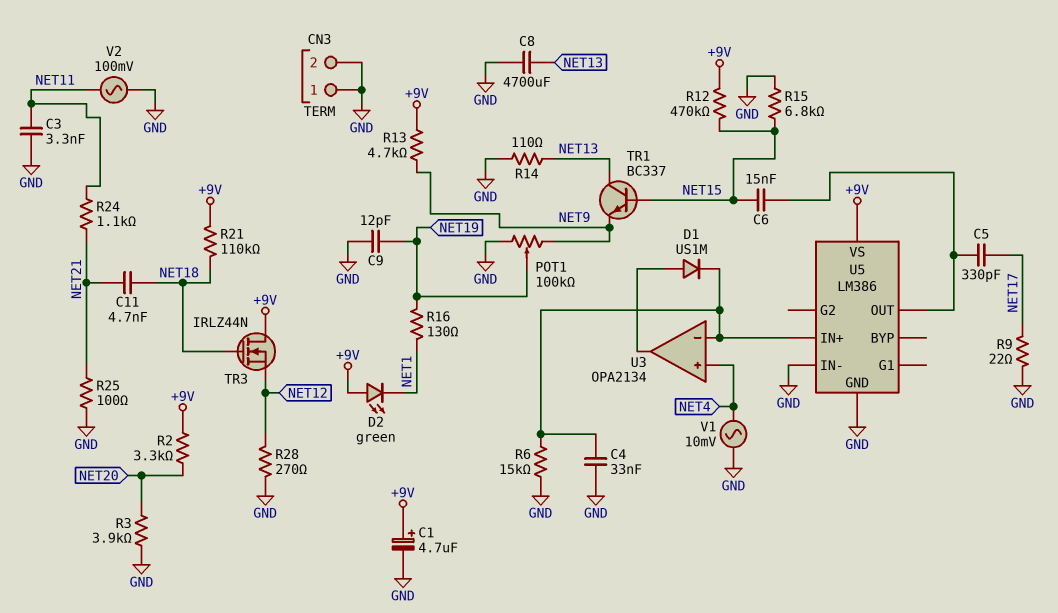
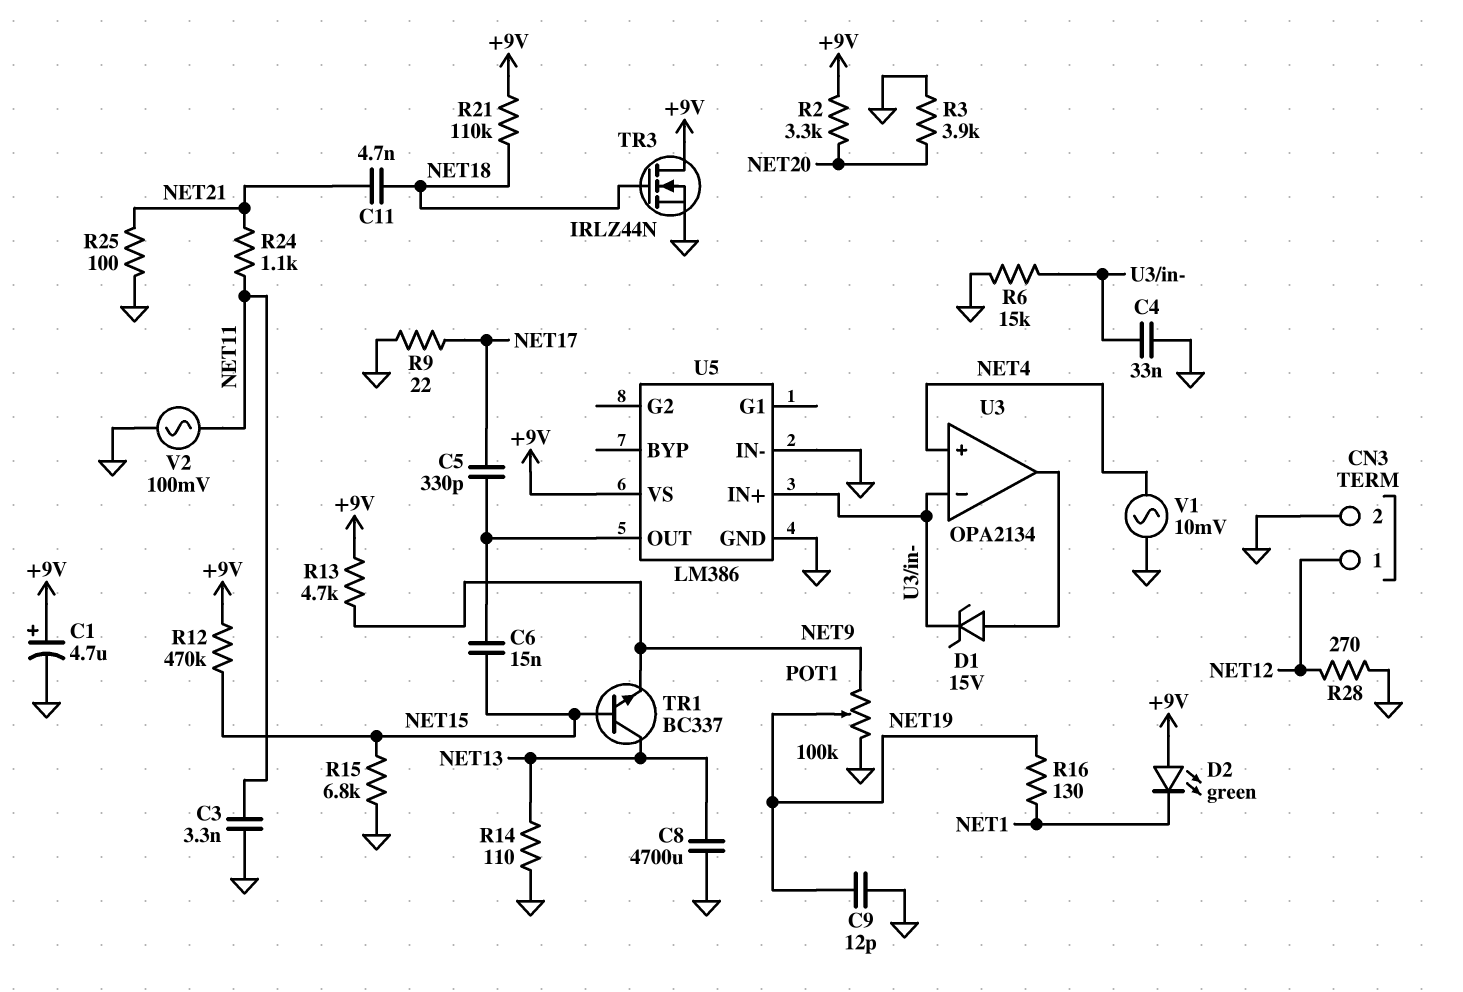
CN3 pin 1: GND -> NET12
D1: diode US1M (A U3/out, K U3/in-) -> zener 15V (A U3/out, K U3/in-)
TR3: NMOS IRLZ44N (G NET18, D +9V, S NET12) -> NMOS IRLZ44N (G NET18, D +9V, S GND)

